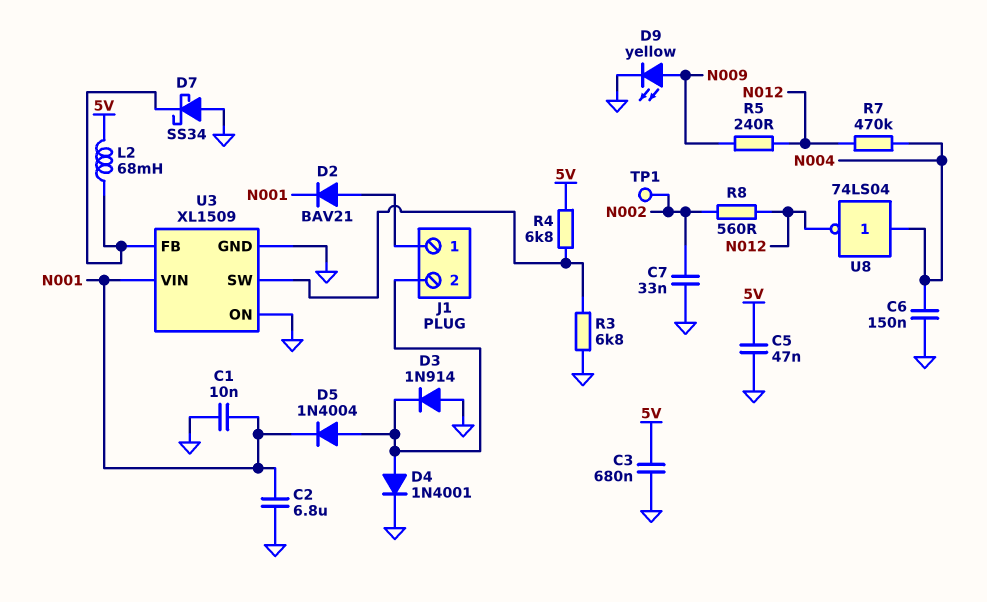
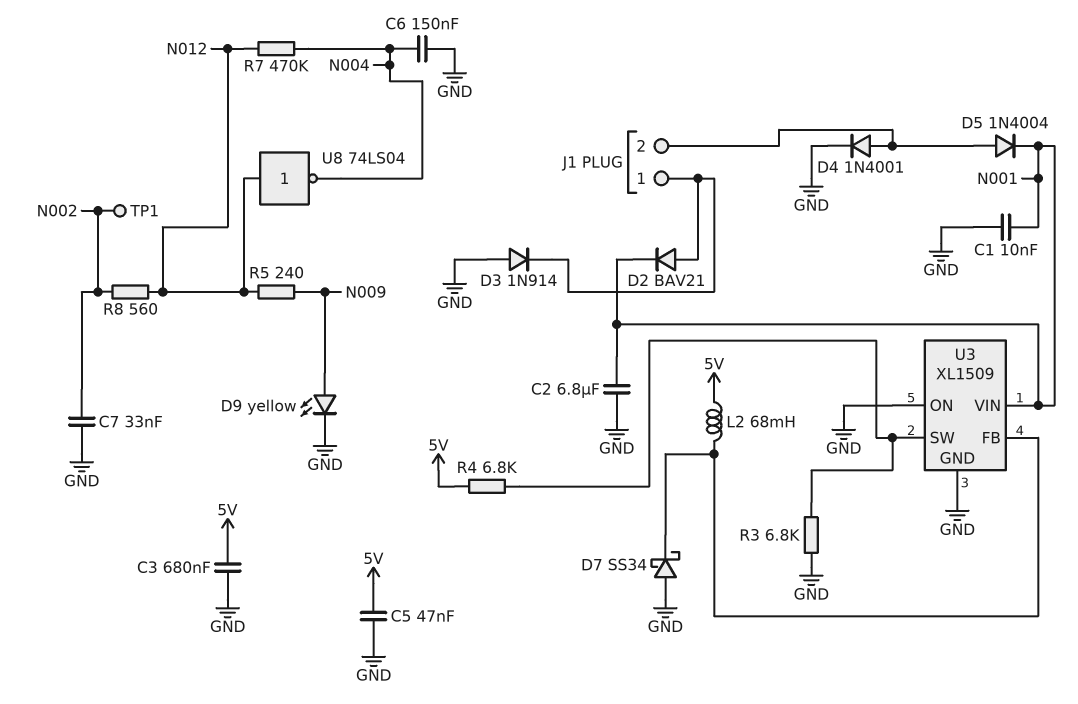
D3: diode 1N914 (A GND, K J1/2) -> diode 1N914 (A GND, K J1/1)
U8: NOT 74LS04 (in N004, out N012) -> NOT 74LS04 (in N012, out N004)

